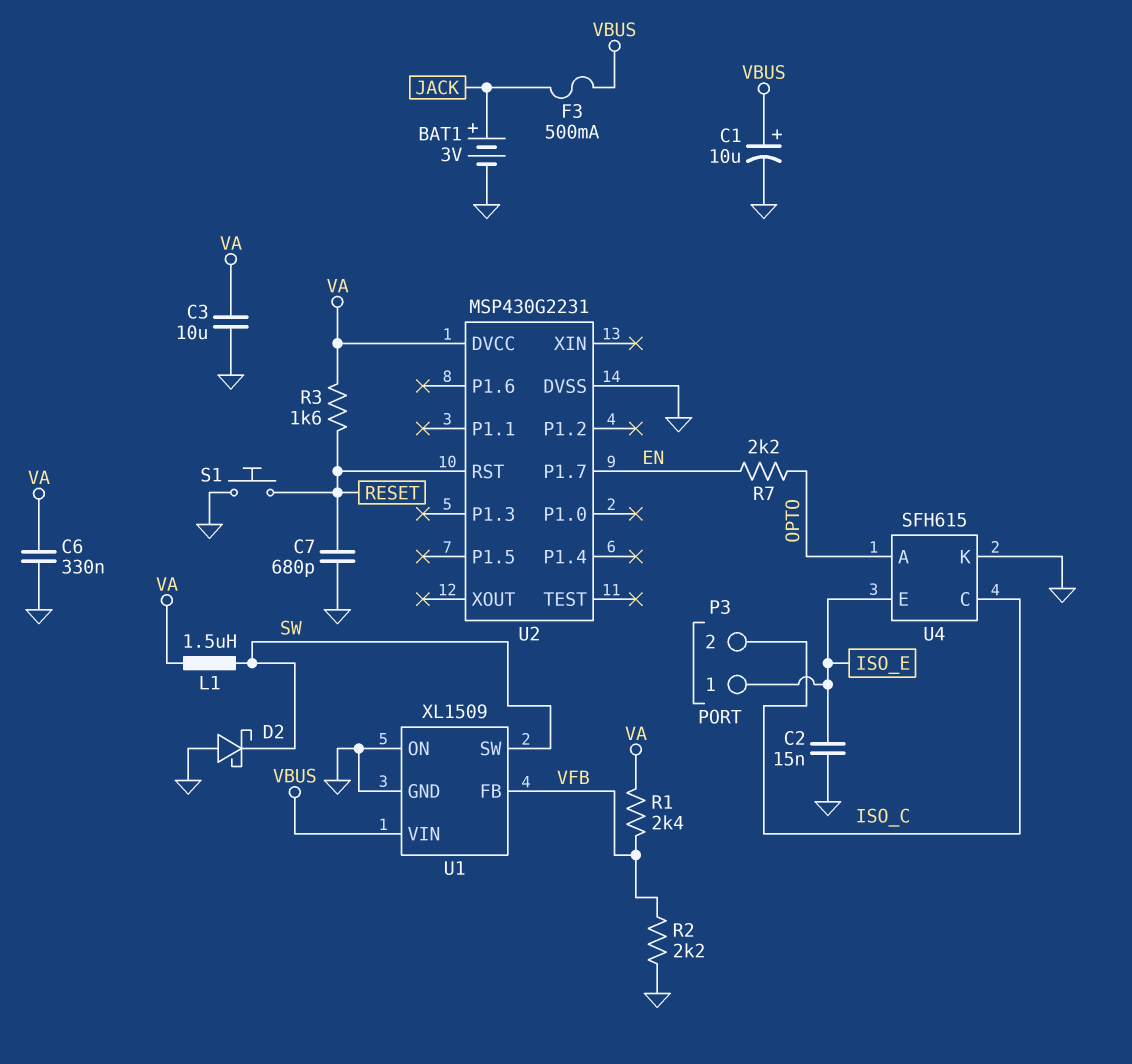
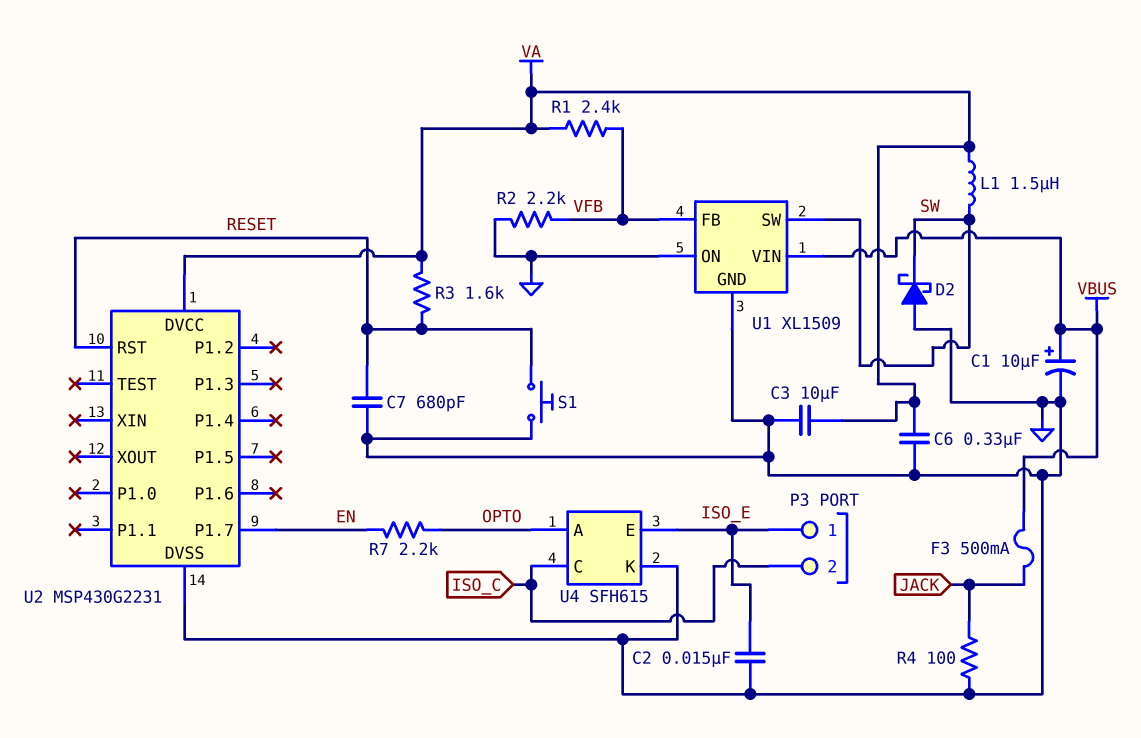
BAT1: 3V (plus JACK, minus GND) -> none
R4: none -> 100 (GND, JACK)

